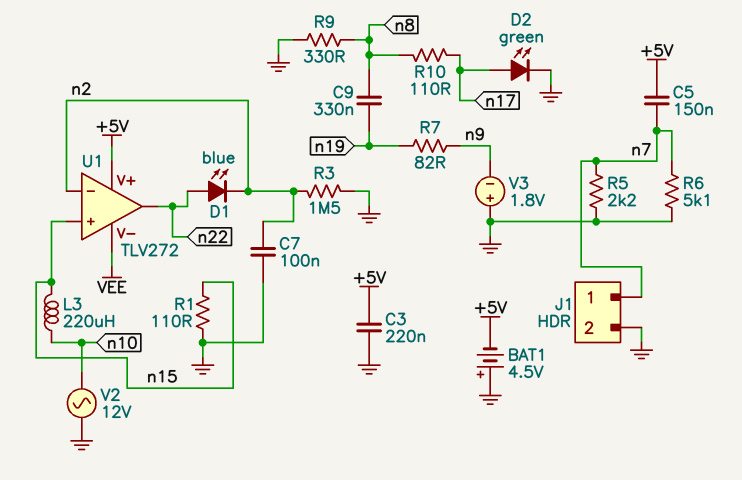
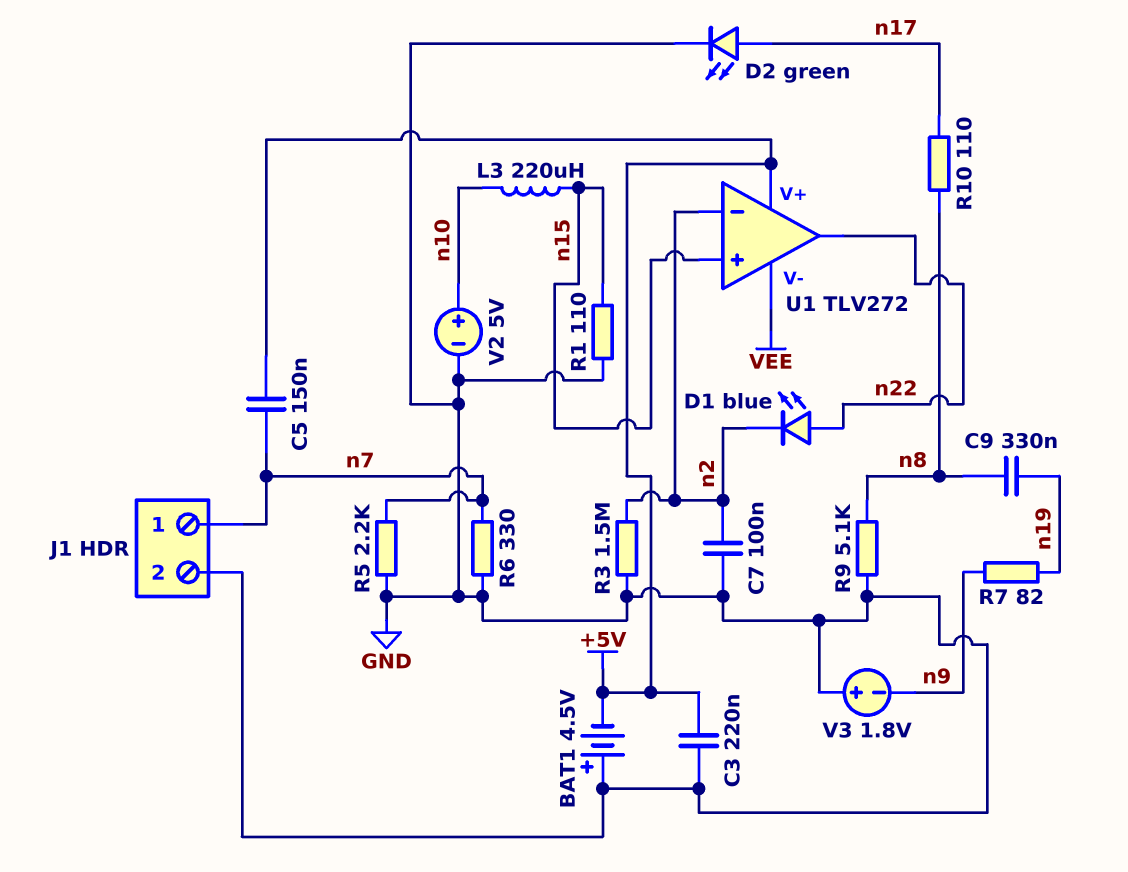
R6: 5.1k (GND, n7) -> 330 (GND, n7)
R9: 330 (GND, n8) -> 5.1k (GND, n8)
V2: AC 12V (GND, n10) -> 5V (plus n10, minus GND)

